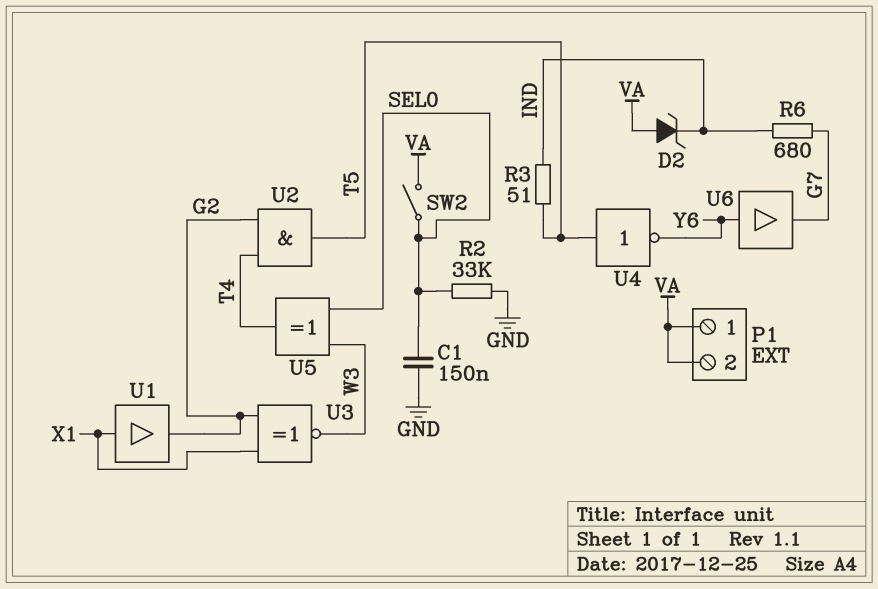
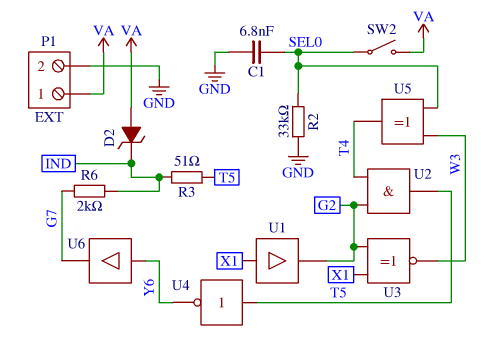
C1: 150nF (GND, SEL0) -> 6.8nF (GND, SEL0)
P1 pin 2: VA -> GND
R6: 680 (G7, IND) -> 2k (G7, IND)

